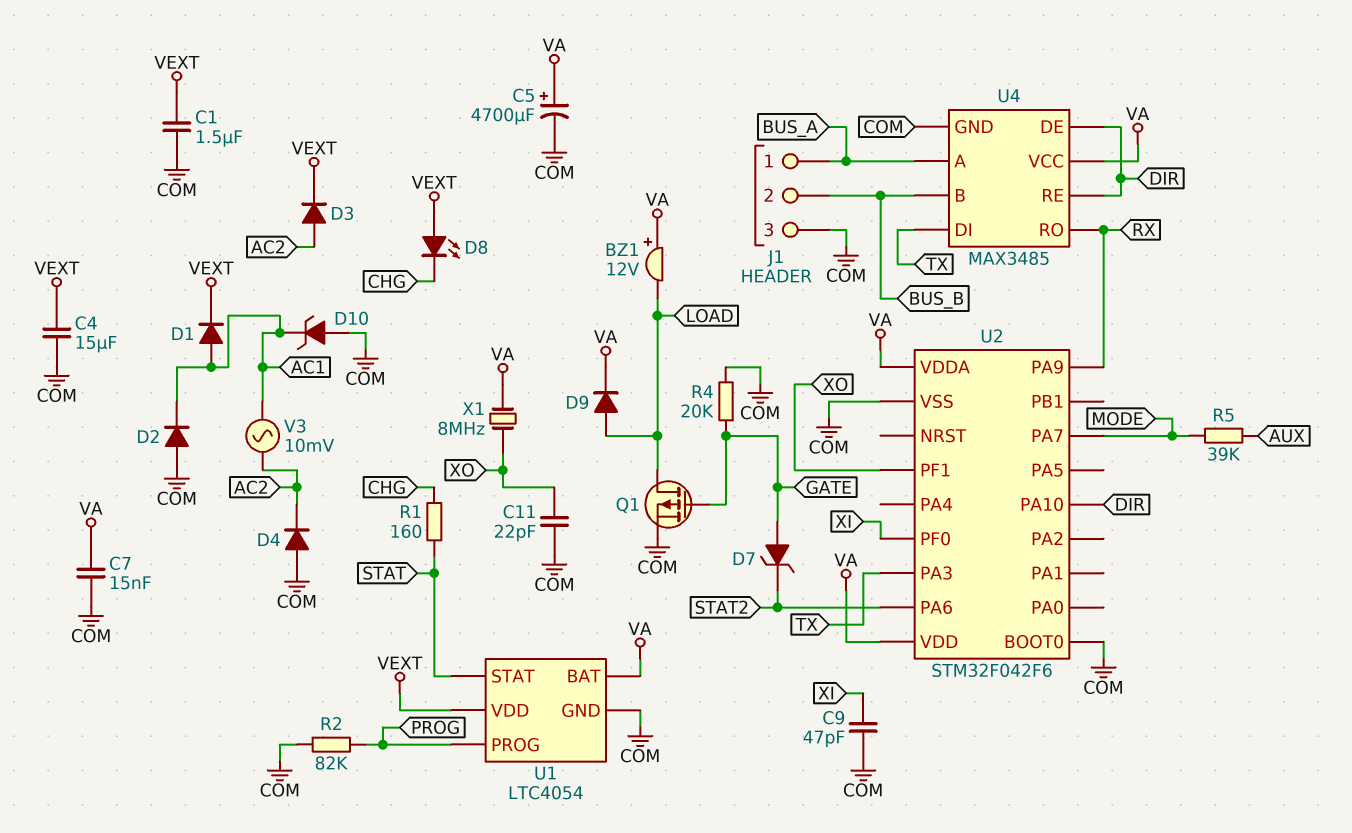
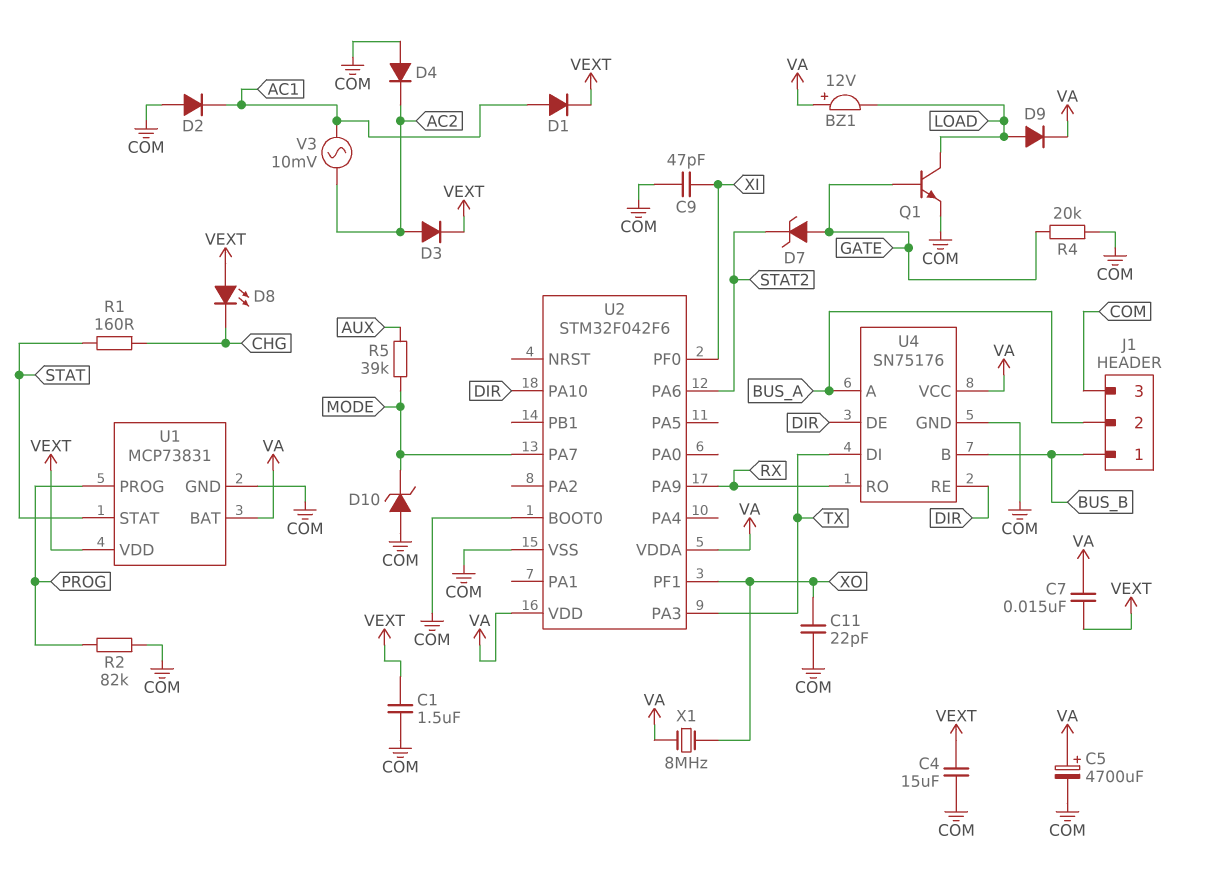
C7: 15nF (COM, VA) -> 15nF (VA, VEXT)
D10: zener (A COM, K AC1) -> zener (A COM, K MODE)
J1 pin 1: BUS_A -> BUS_B
J1 pin 2: BUS_B -> BUS_A
Q1: PMOS (G GATE, D LOAD, S COM) -> NPN (B GATE, C LOAD, E COM)
U1: LTC4054 -> MCP73831
U4: MAX3485 -> SN75176

